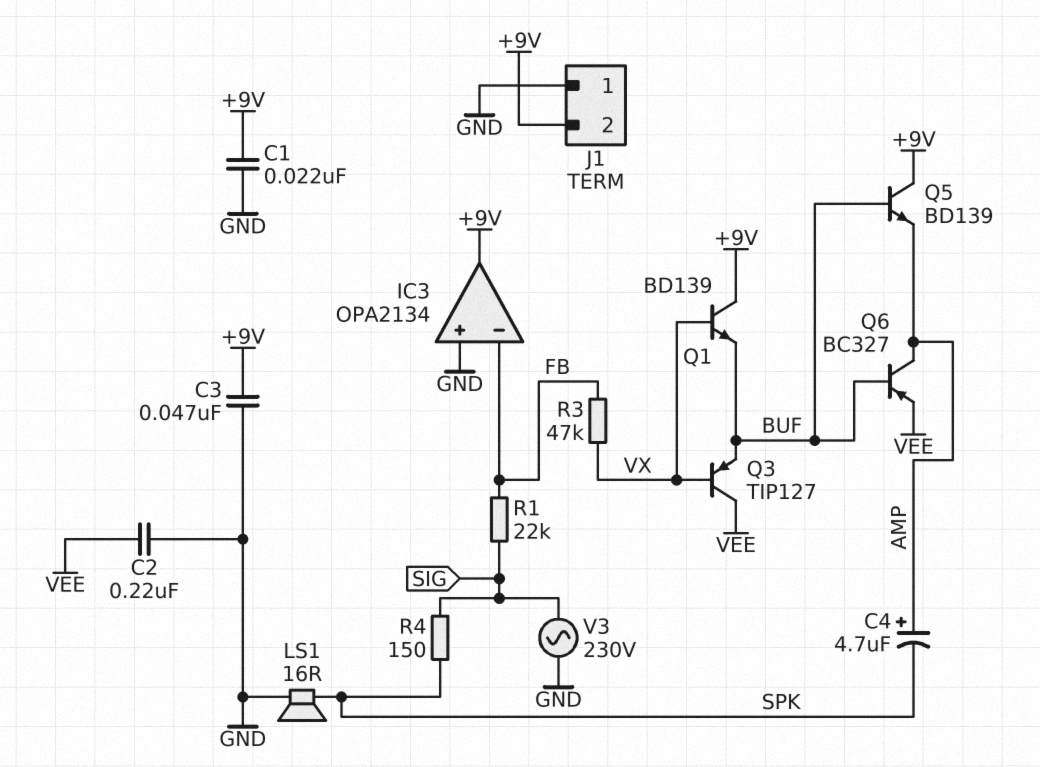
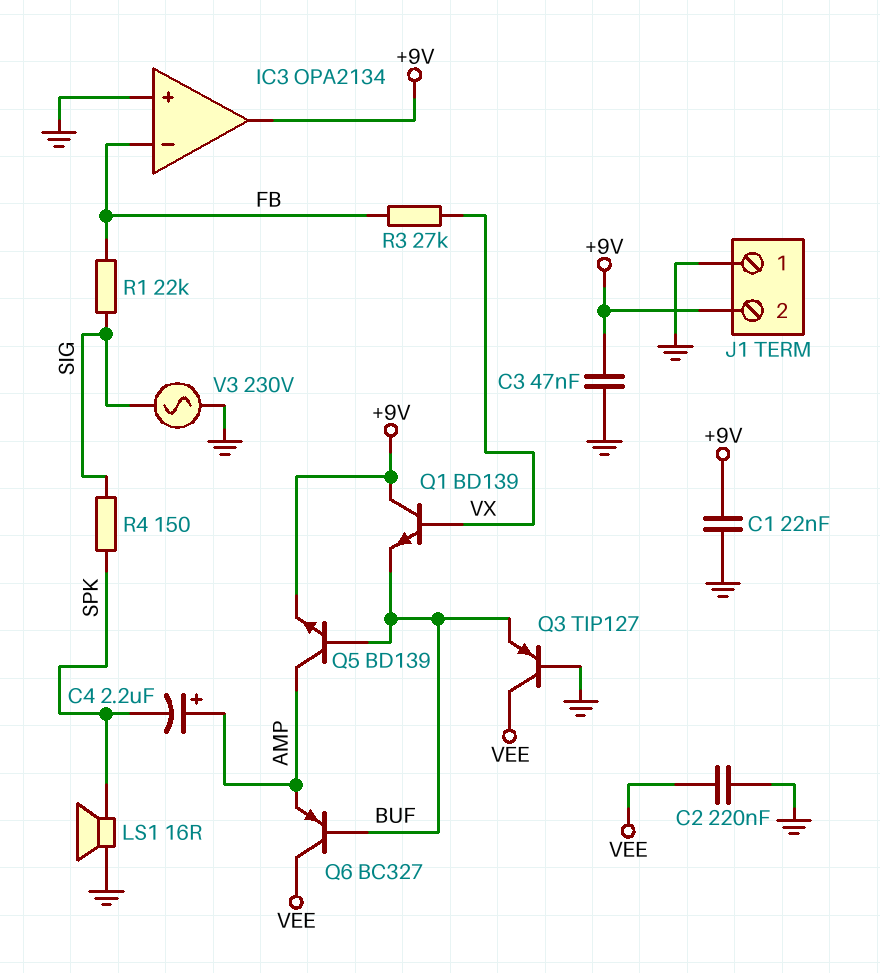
C4: 4.7uF (plus AMP, minus SPK) -> 2.2uF (plus AMP, minus SPK)
Q3: PNP TIP127 (B VX, C VEE, E BUF) -> PNP TIP127 (B GND, C VEE, E BUF)
Q5: NPN BD139 (B BUF, C +9V, E AMP) -> NPN BD139 (B BUF, C AMP, E +9V)
Q6: PNP BC327 (B BUF, C AMP, E VEE) -> PNP BC327 (B BUF, C VEE, E AMP)
R3: 47k (FB, VX) -> 27k (FB, VX)

